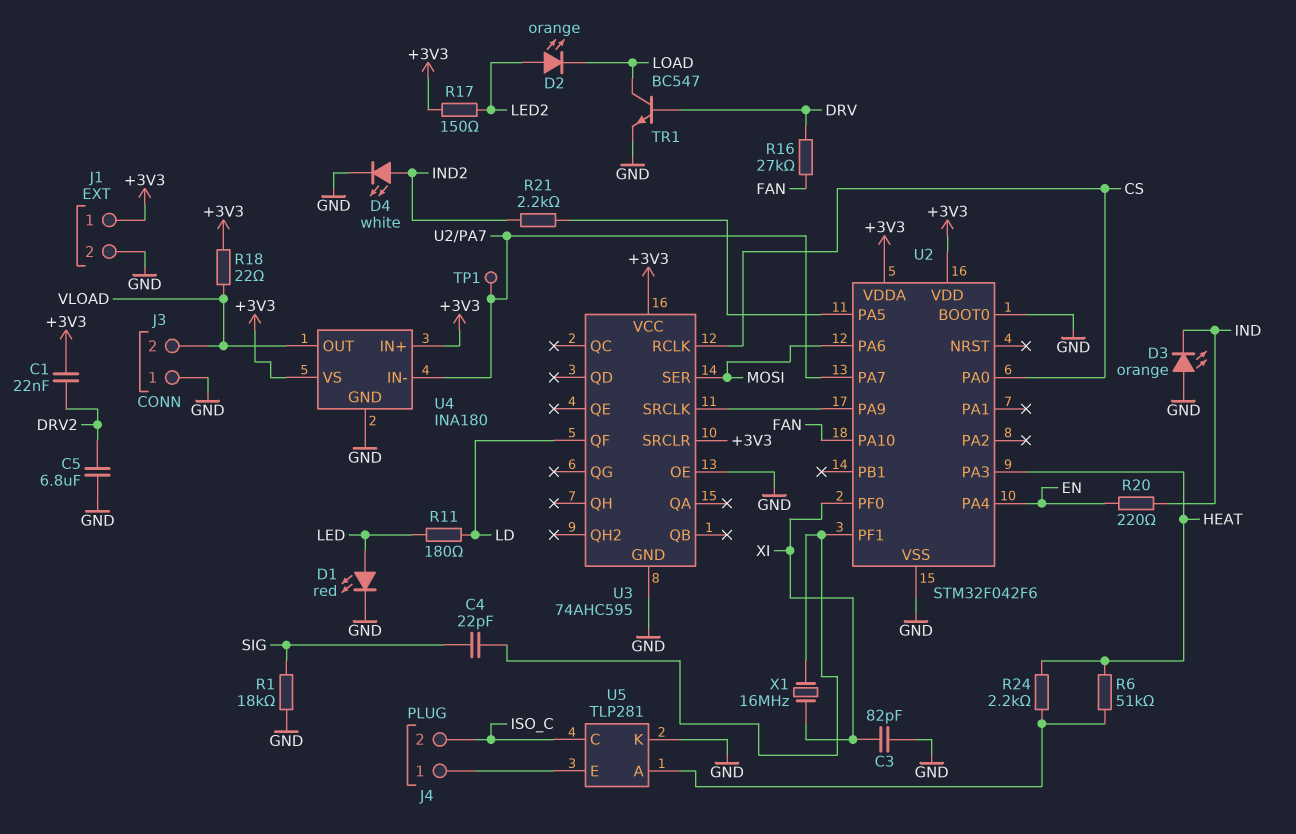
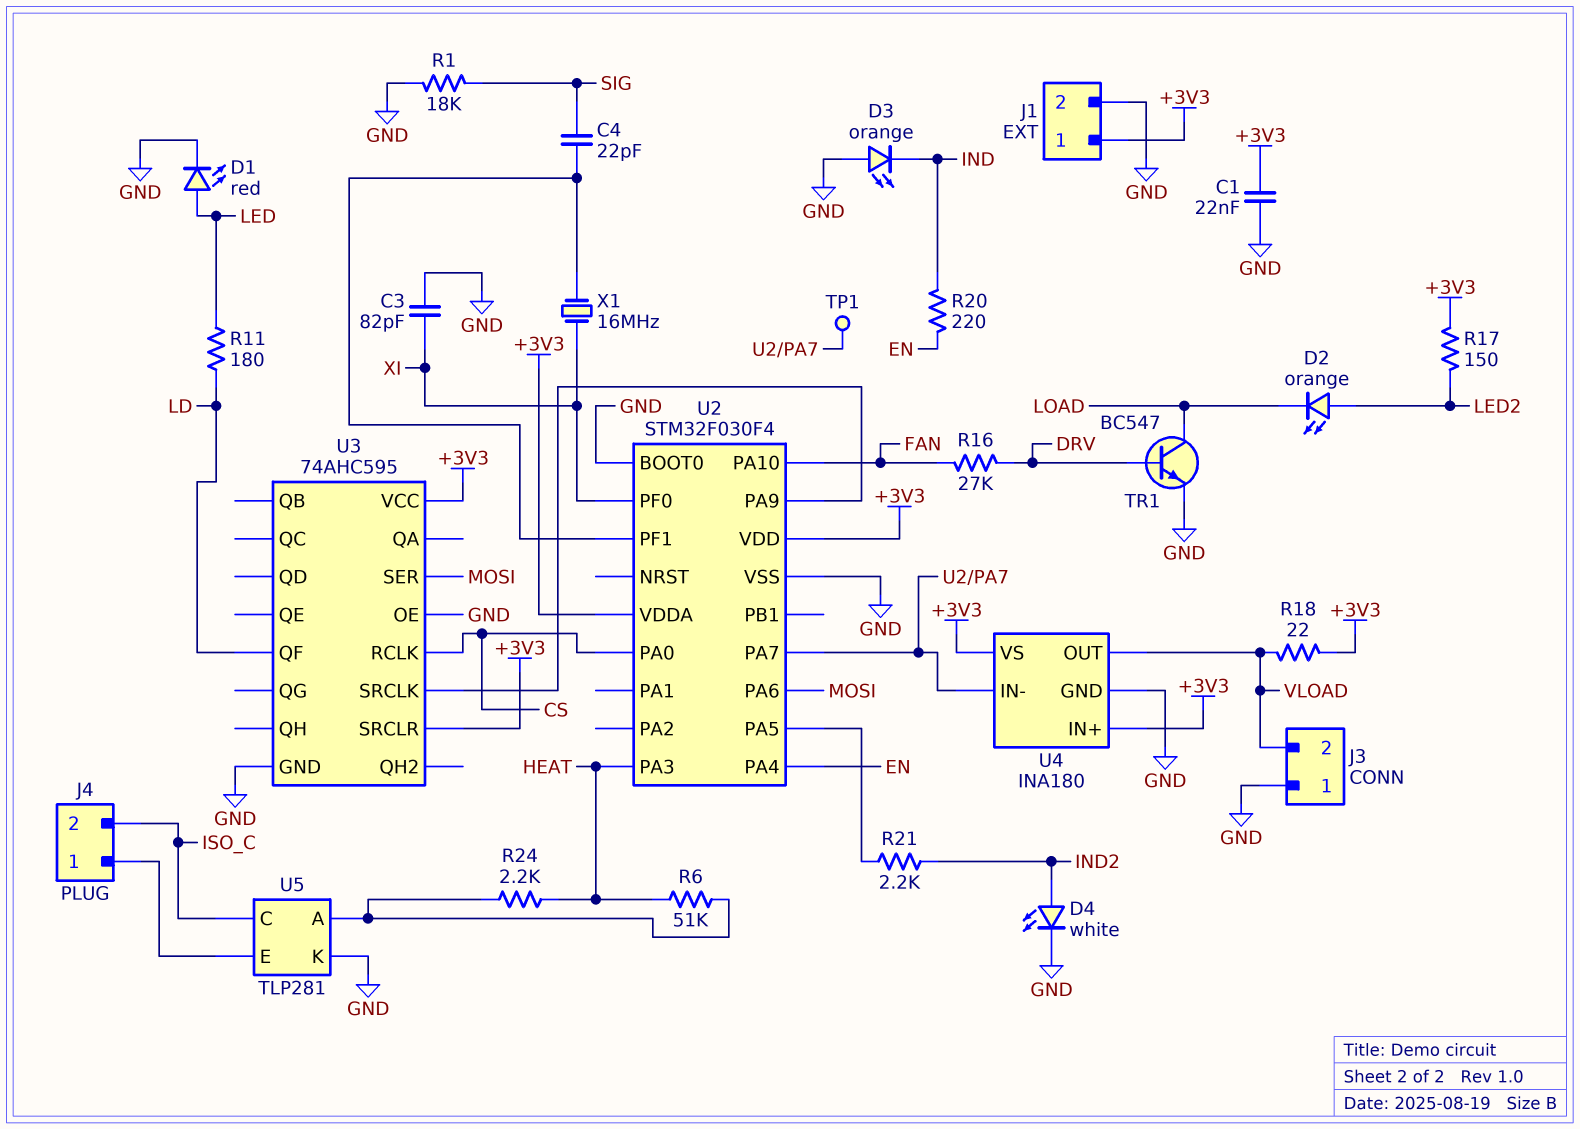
C1: 22nF (+3V3, DRV2) -> 22nF (+3V3, GND)
C5: 6.8uF (DRV2, GND) -> none
U2: STM32F042F6 -> STM32F030F4

